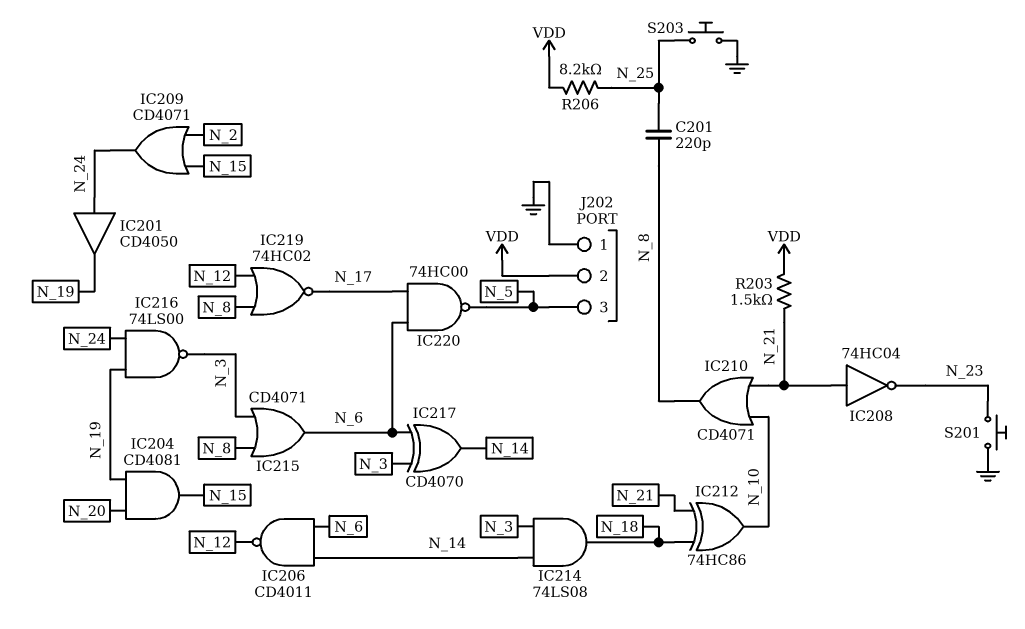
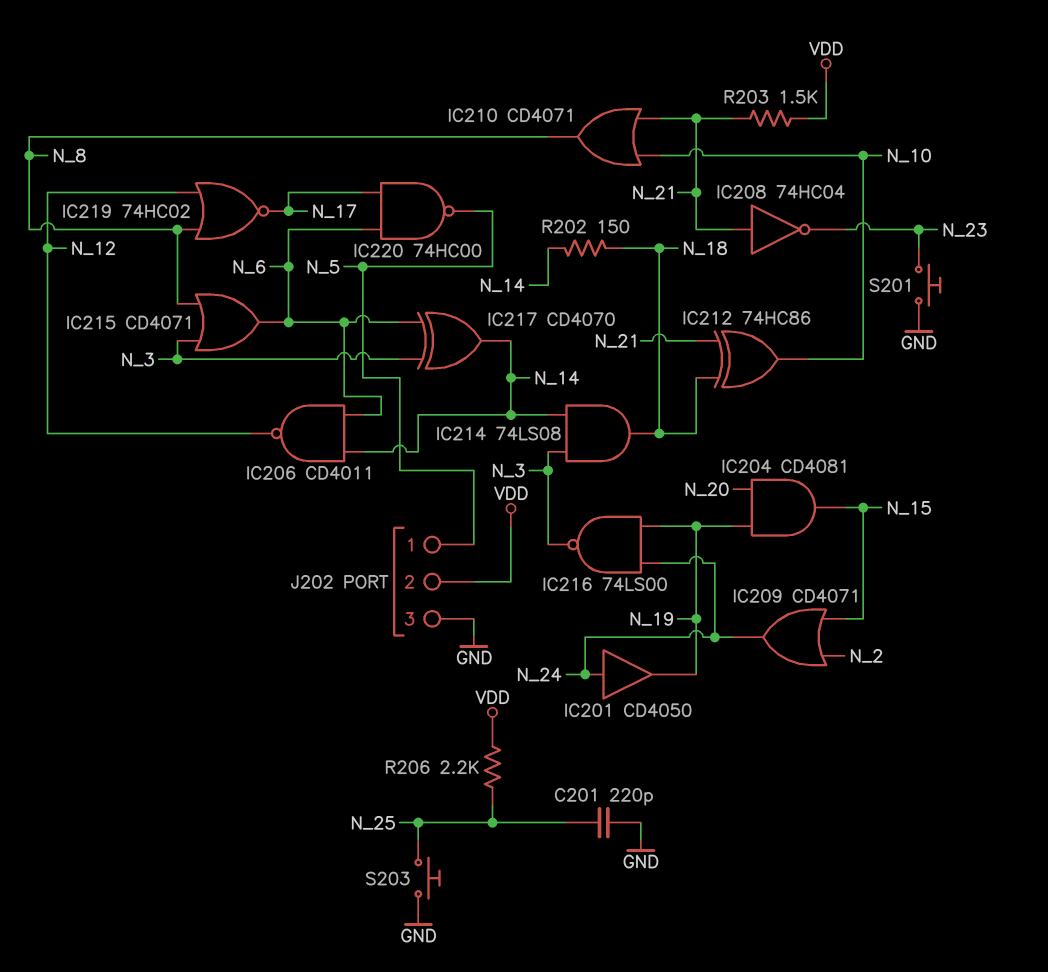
C201: 220pF (N_8, N_25) -> 220pF (GND, N_25)
J202 pin 1: GND -> N_5
J202 pin 3: N_5 -> GND
R202: none -> 150 (N_14, N_18)
R206: 8.2k (N_25, VDD) -> 2.2k (N_25, VDD)

